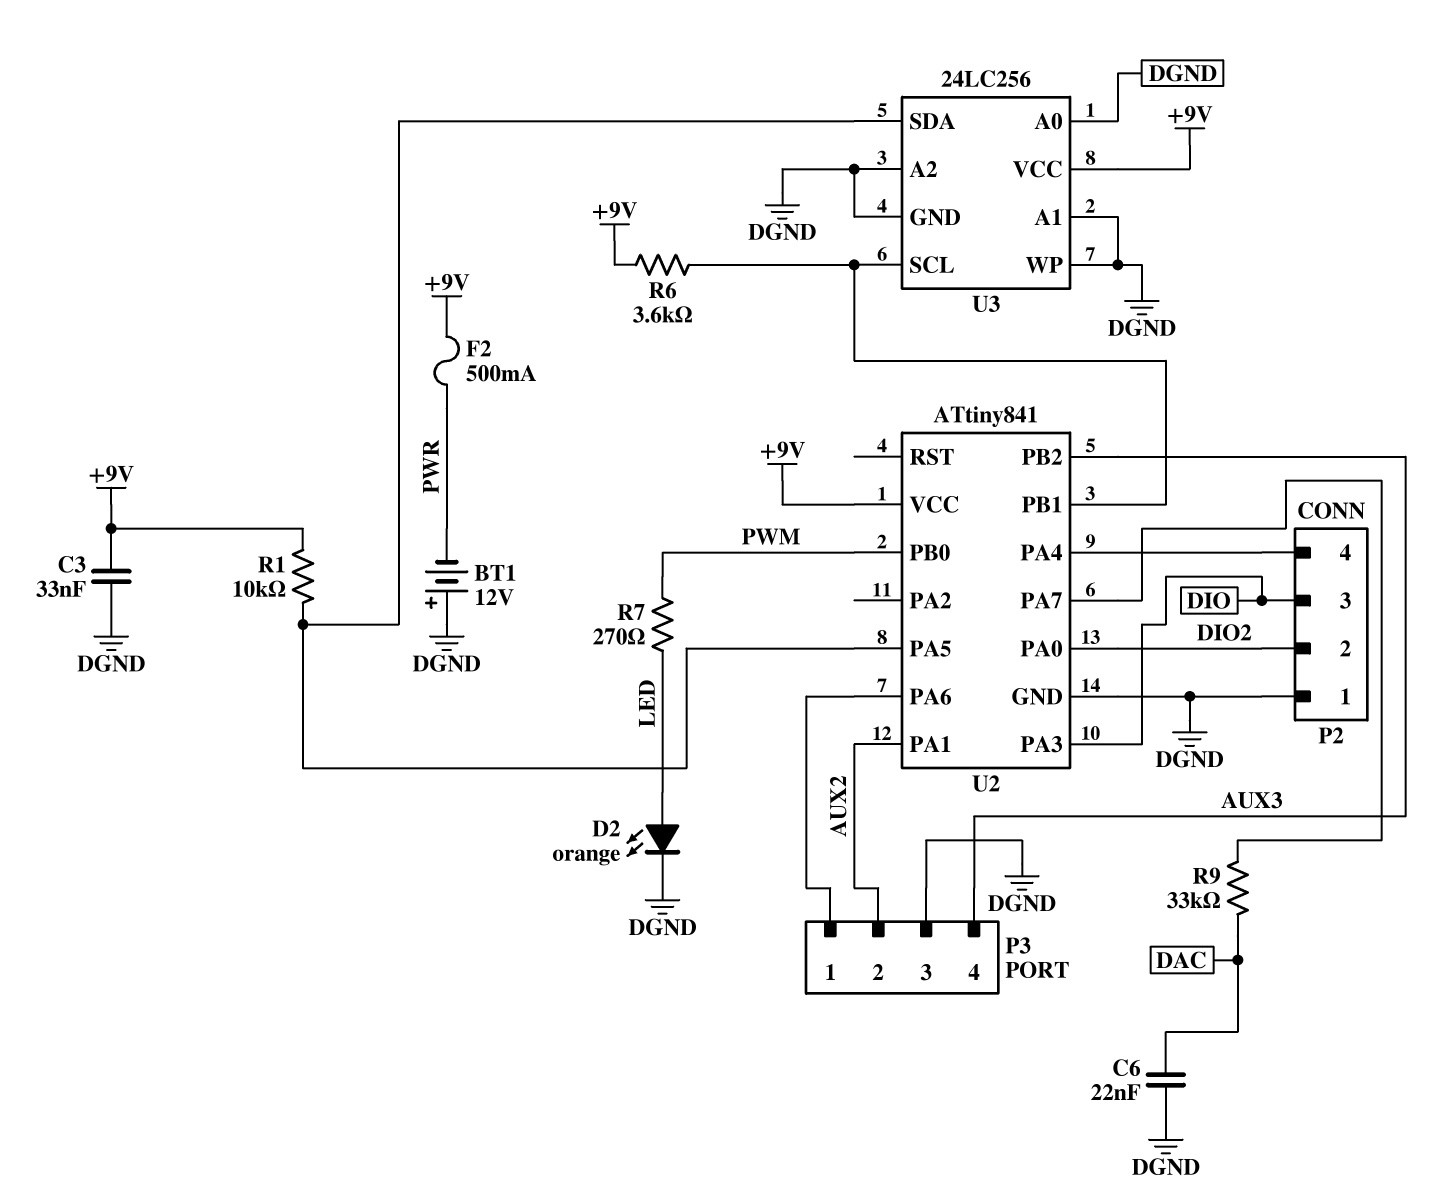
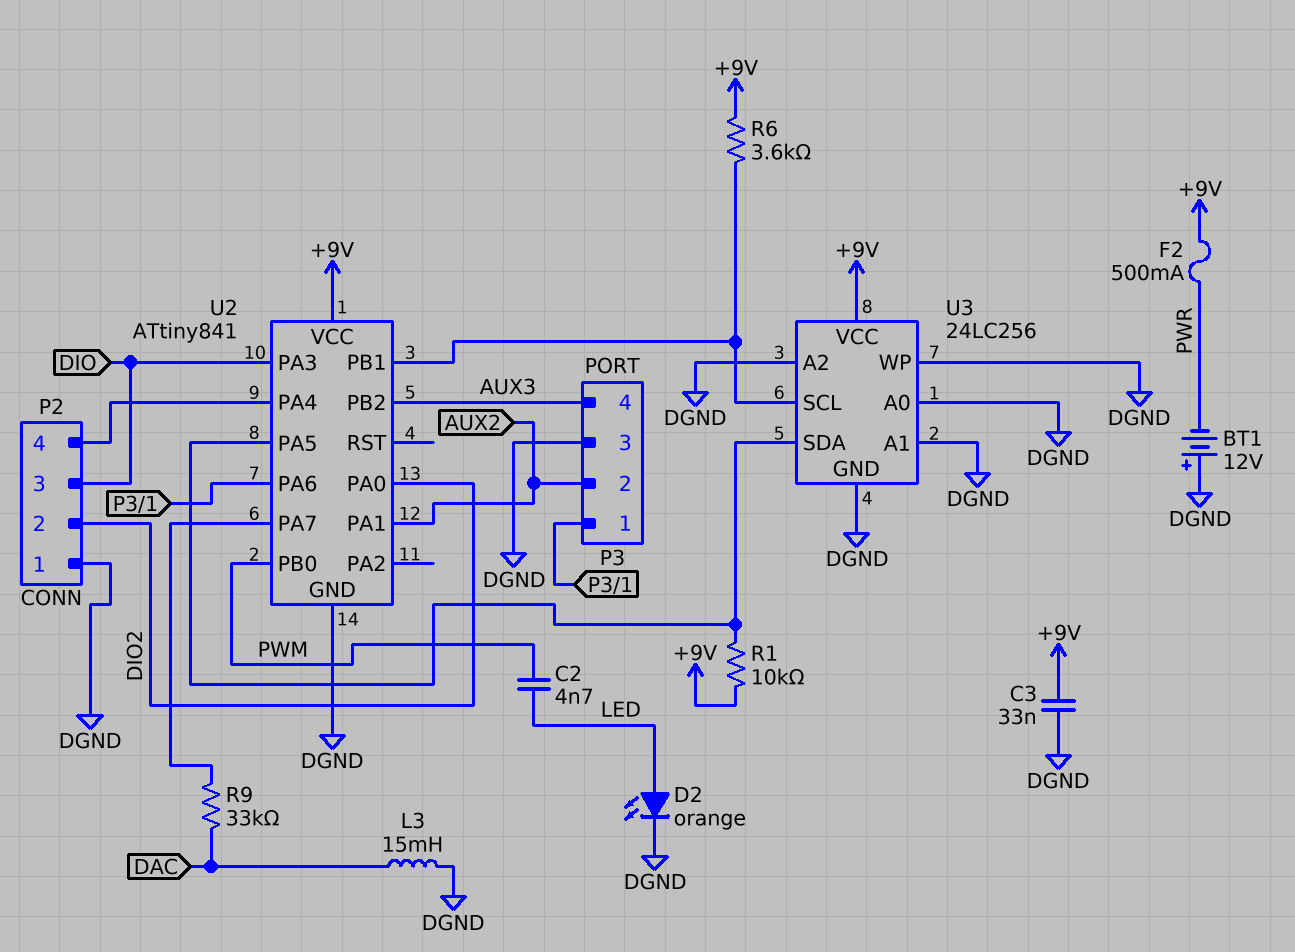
C2: none -> 4.7nF (LED, PWM)
C6: 22nF (DAC, DGND) -> none
L3: none -> 15mH (DAC, DGND)
R7: 270 (LED, PWM) -> none

